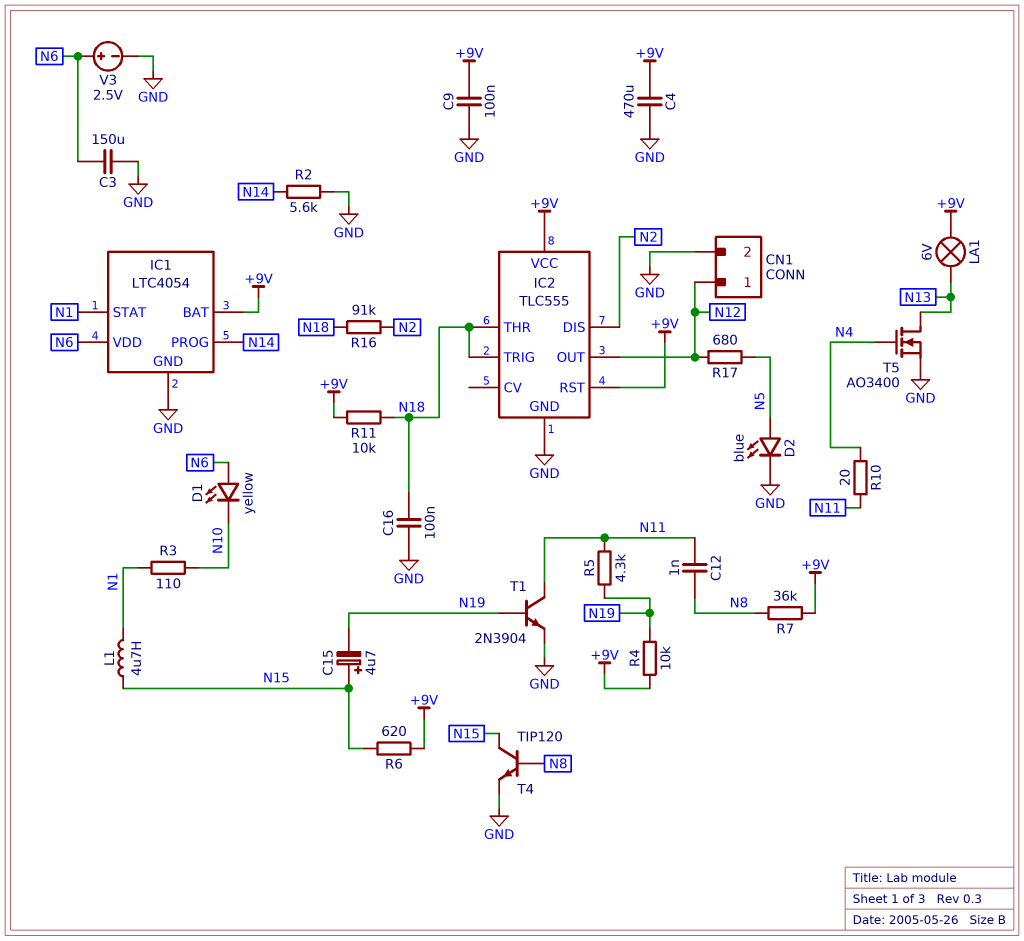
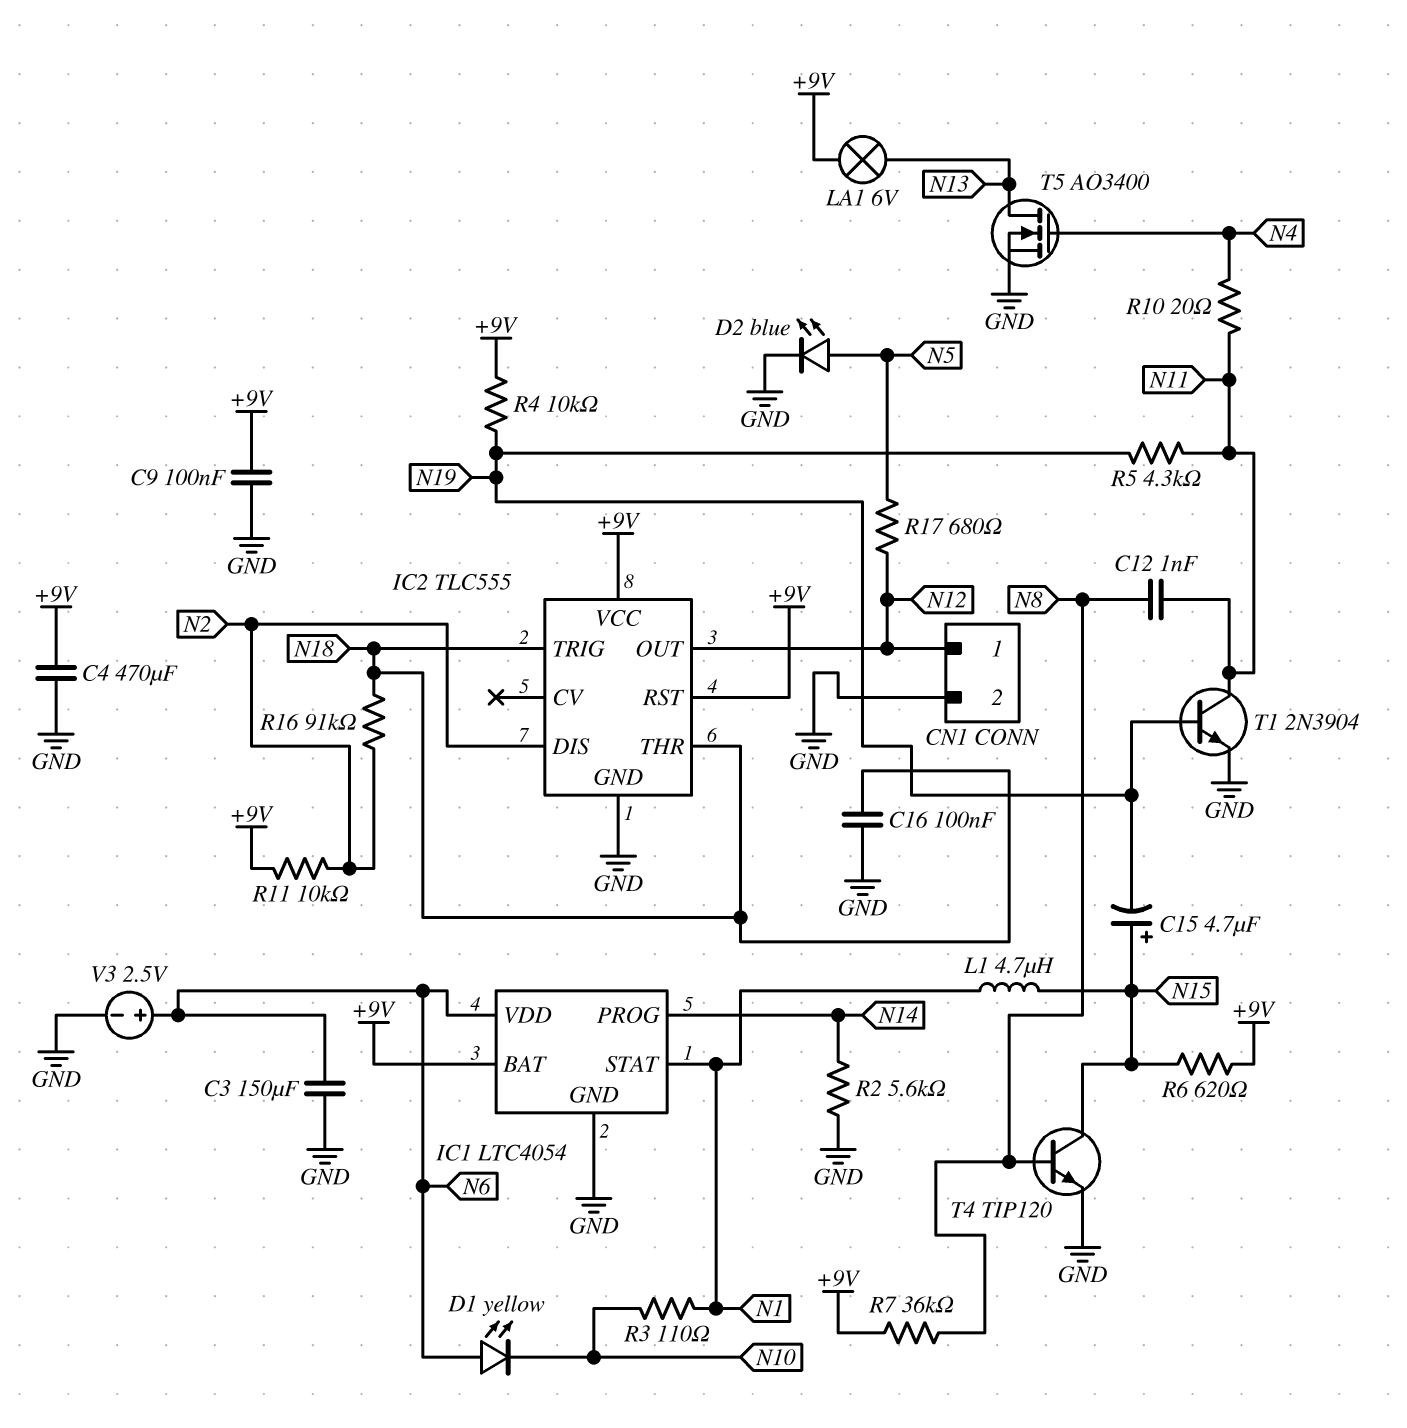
R11: 10k (+9V, N18) -> 10k (+9V, N2)

